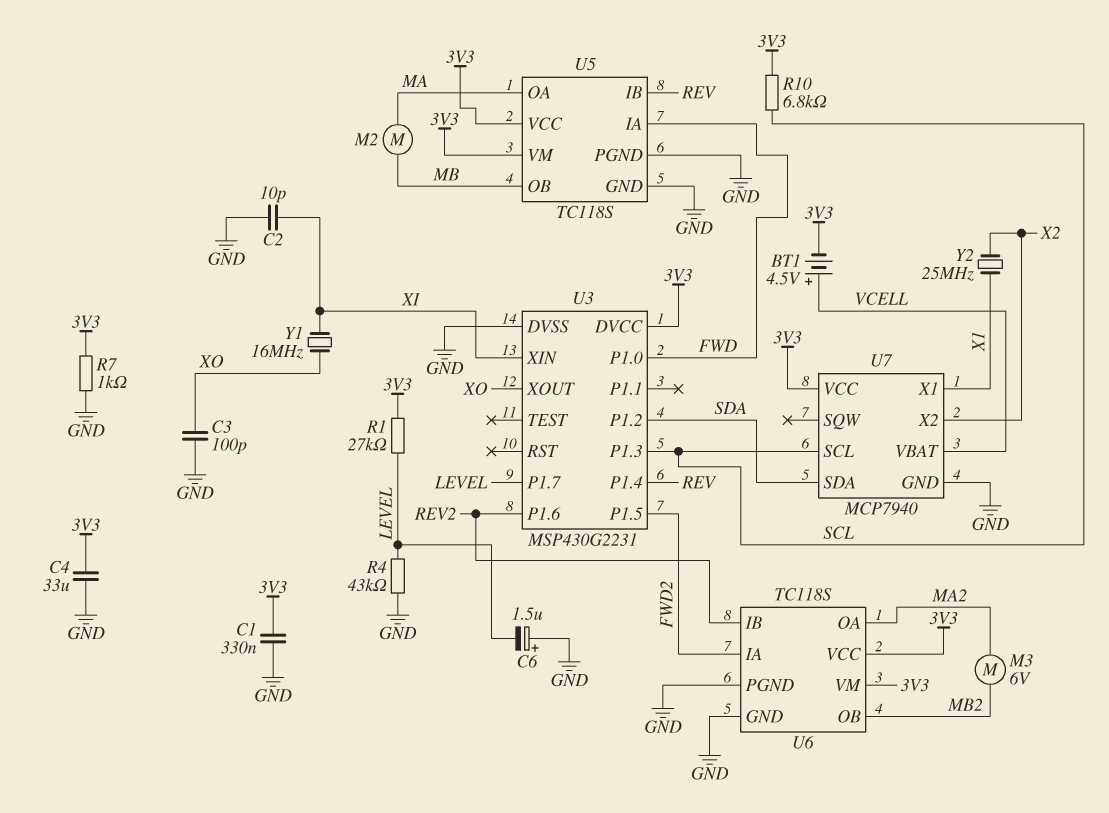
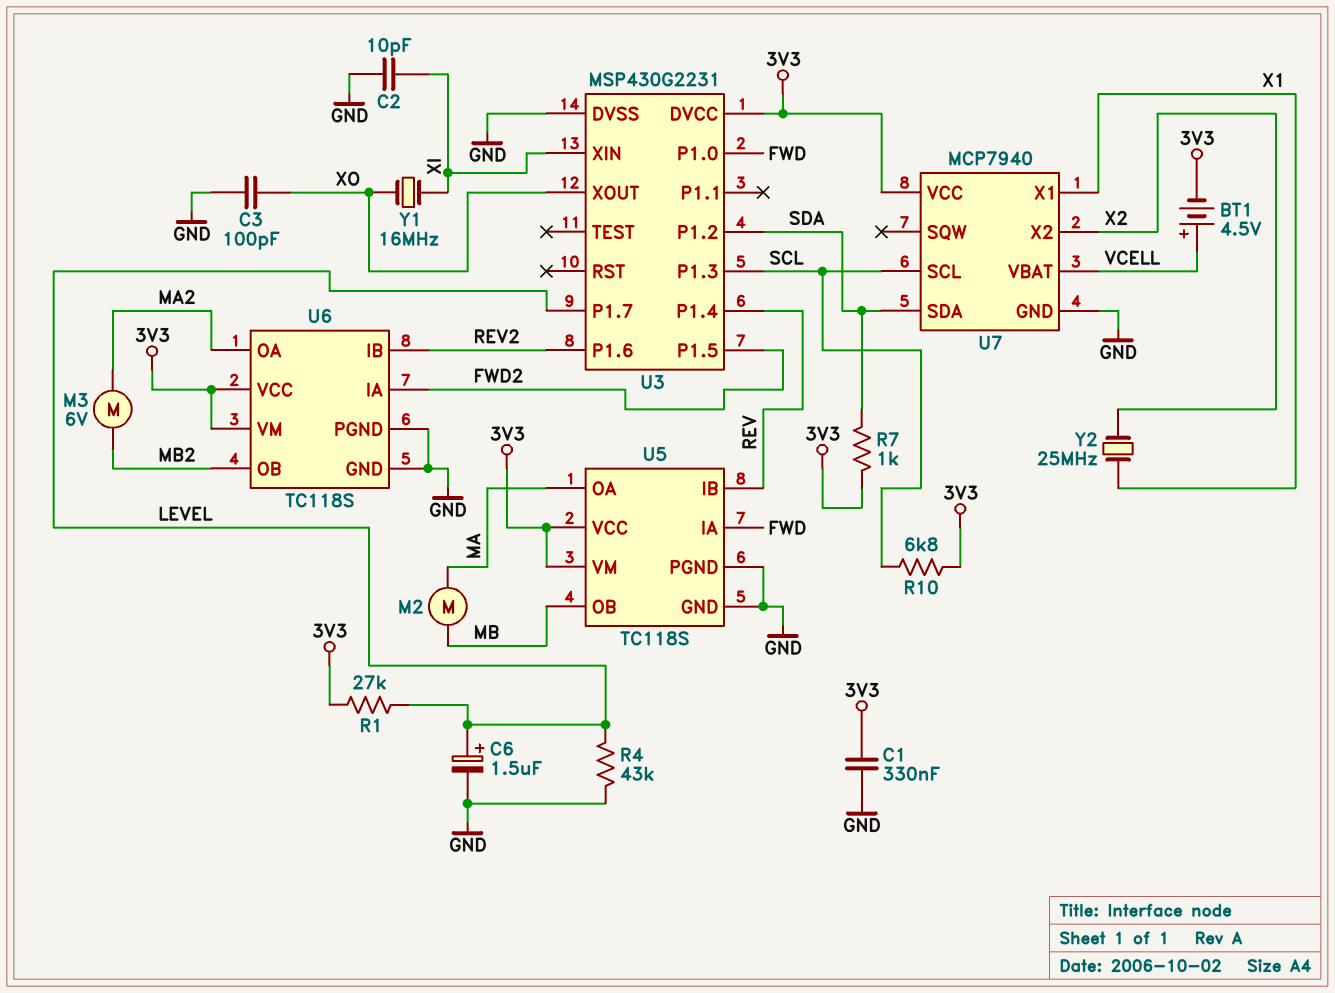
C4: 33uF (3V3, GND) -> none
C6: 1.5uF (plus GND, minus LEVEL) -> 1.5uF (plus LEVEL, minus GND)
R7: 1k (3V3, GND) -> 1k (3V3, SDA)

